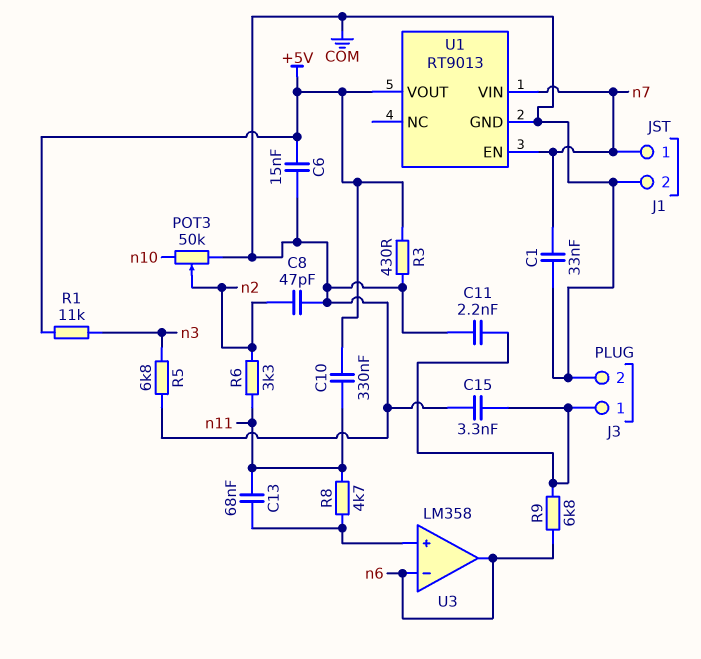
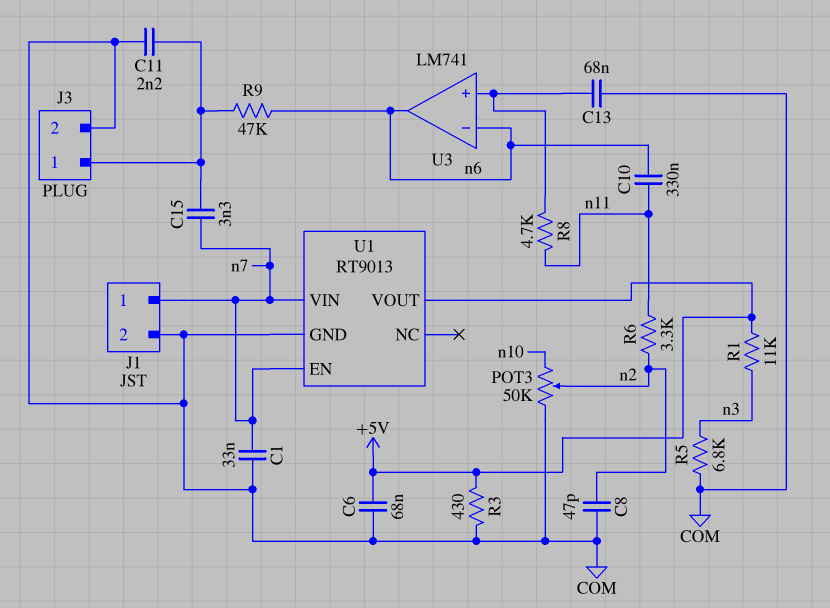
C6: 15nF (+5V, COM) -> 68nF (+5V, COM)
C10: 330nF (+5V, n11) -> 330nF (n6, n11)
C13: 68nF (U3/in+, n11) -> 68nF (COM, U3/in+)
C15: 3.3nF (COM, J3/1) -> 3.3nF (J3/1, n7)
R9: 6.8k (J3/1, n6) -> 47k (J3/1, n6)
U3: LM358 -> LM741

